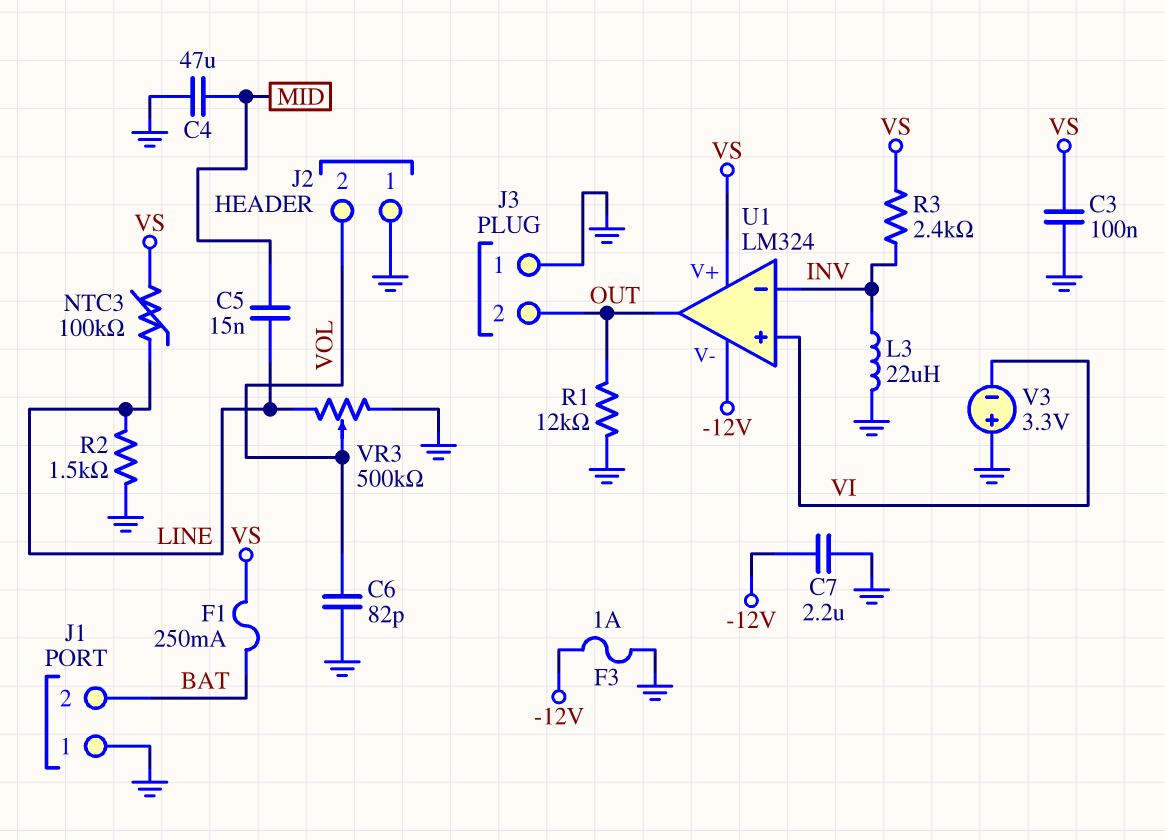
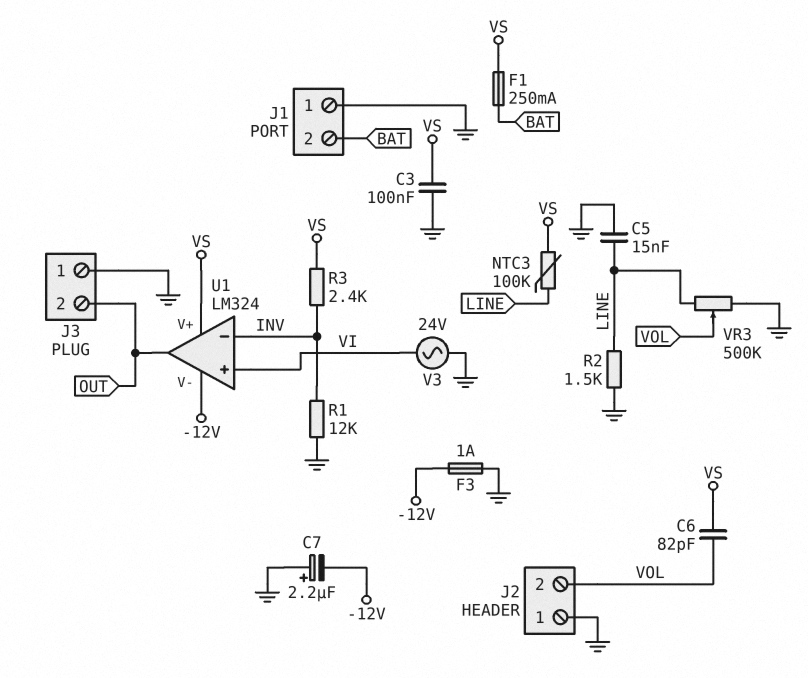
C4: 47uF (GND, MID) -> none
C5: 15nF (LINE, MID) -> 15nF (GND, LINE)
C6: 82pF (GND, VOL) -> 82pF (VOL, VS)
C7: 2.2uF (-12V, GND) -> 2.2uF (plus GND, minus -12V)
L3: 22uH (GND, INV) -> none
R1: 12k (GND, OUT) -> 12k (GND, INV)
V3: 3.3V (plus GND, minus VI) -> AC 24V (GND, VI)

